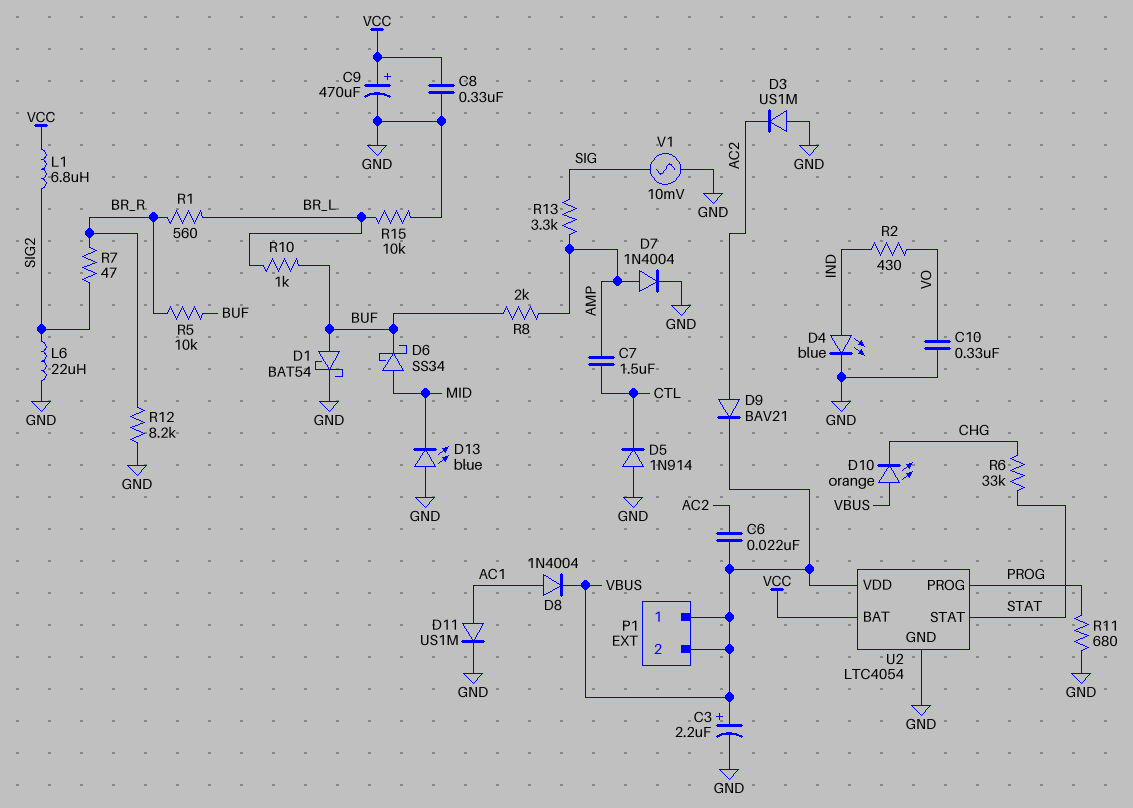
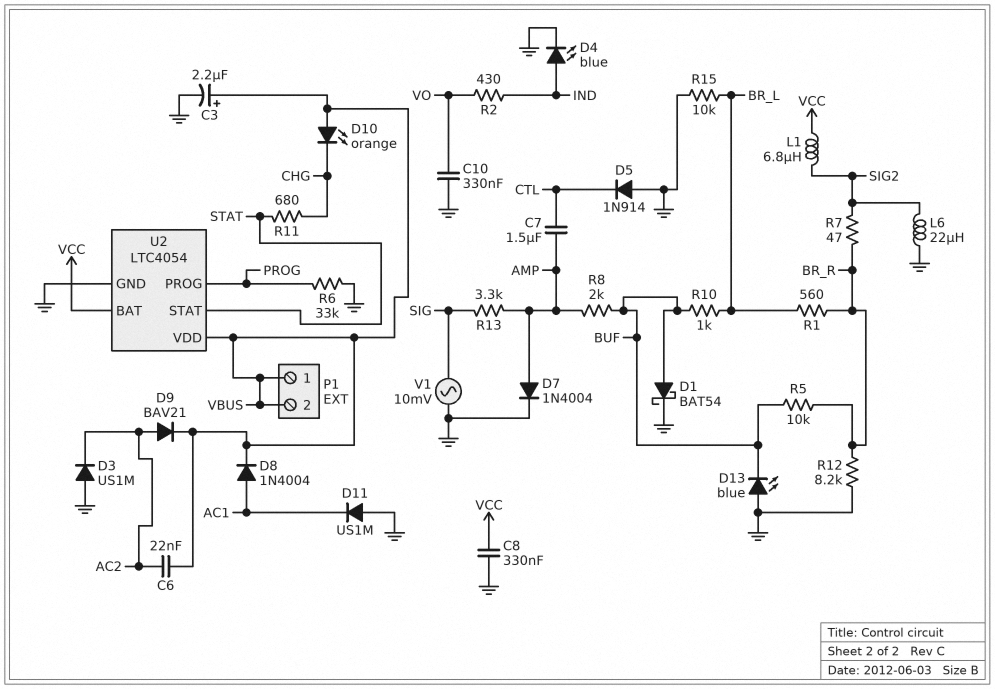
C9: 470uF (plus VCC, minus GND) -> none
D6: schottky SS34 (A MID, K BUF) -> none
D11: diode US1M (A AC1, K GND) -> diode US1M (A GND, K AC1)
D13: LED blue (A GND, K MID) -> LED blue (A GND, K BUF)
R6: 33k (CHG, STAT) -> 33k (GND, PROG)
R11: 680 (GND, PROG) -> 680 (CHG, STAT)

